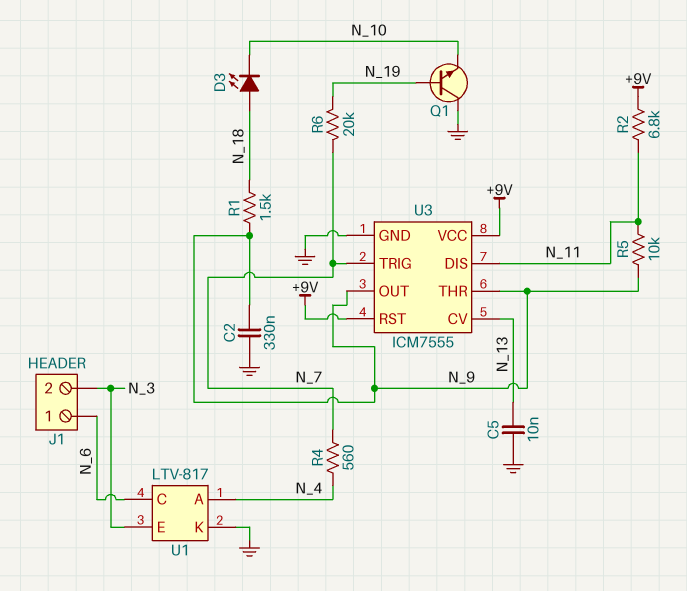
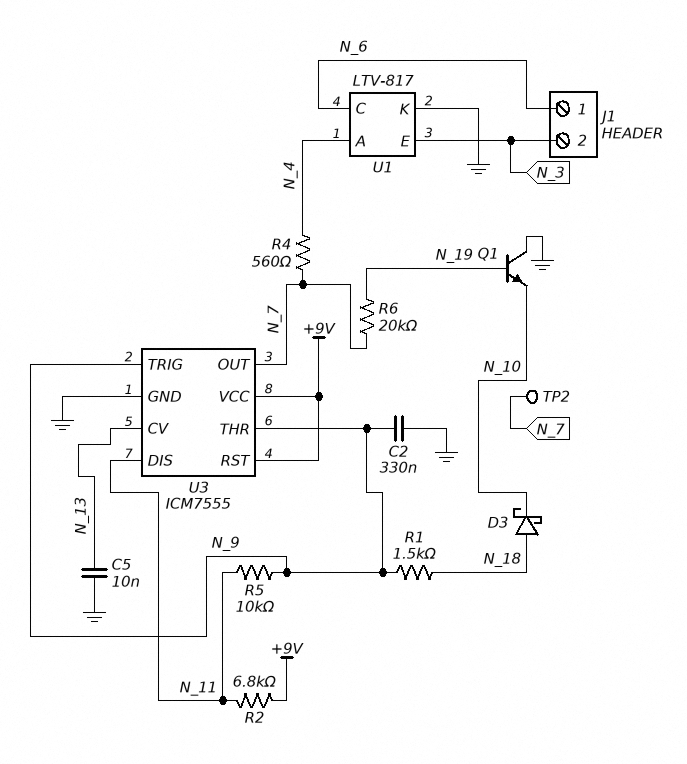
D3: LED (A N_18, K N_10) -> schottky (A N_18, K N_10)
TP2: none -> test point (N_7)
U3 pin OUT: N_9 -> N_7
U3 pin TRIG: N_7 -> N_9

